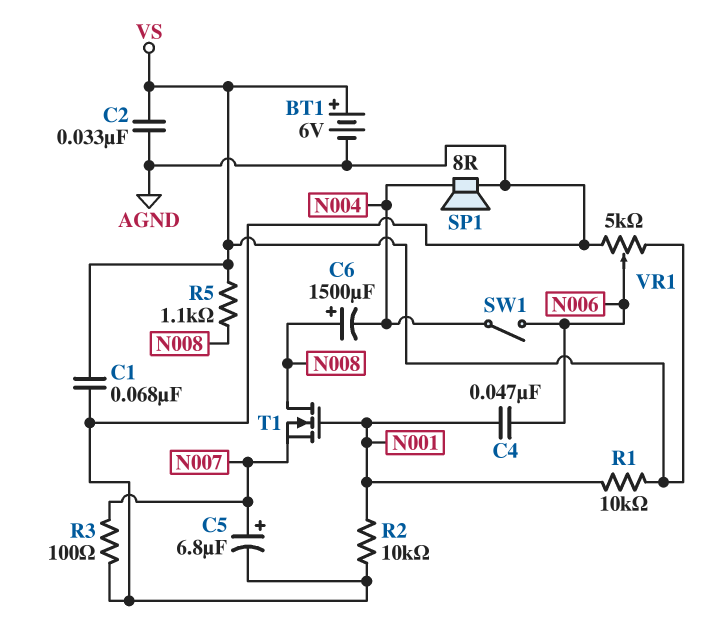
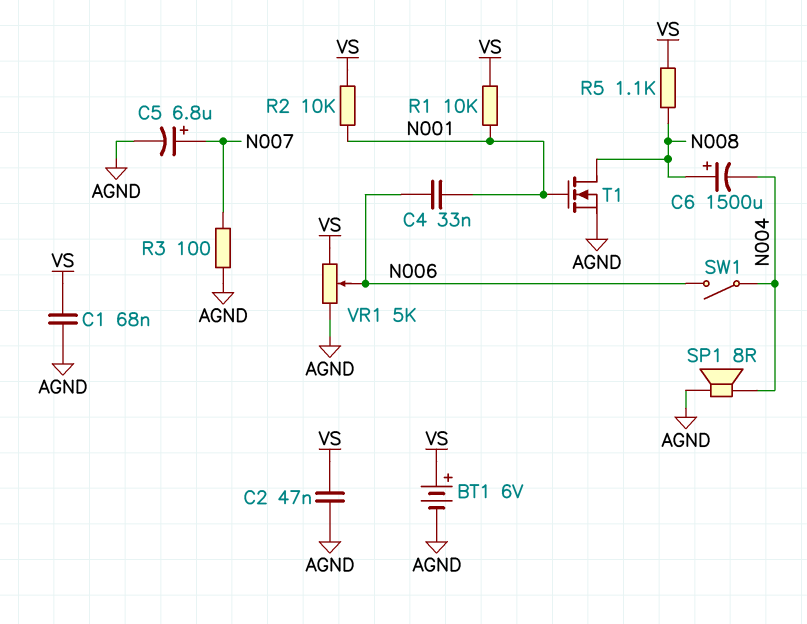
C2: 33nF (AGND, VS) -> 47nF (AGND, VS)
C4: 47nF (N001, N006) -> 33nF (N001, N006)
R2: 10k (AGND, N001) -> 10k (N001, VS)
T1: NMOS (G N001, D N008, S N007) -> NMOS (G N001, D N008, S AGND)

